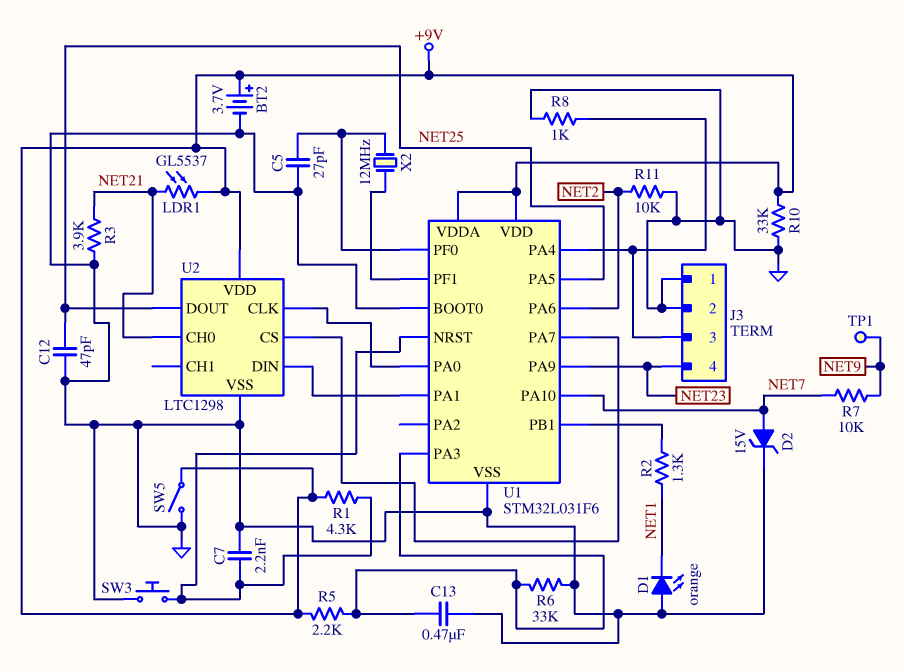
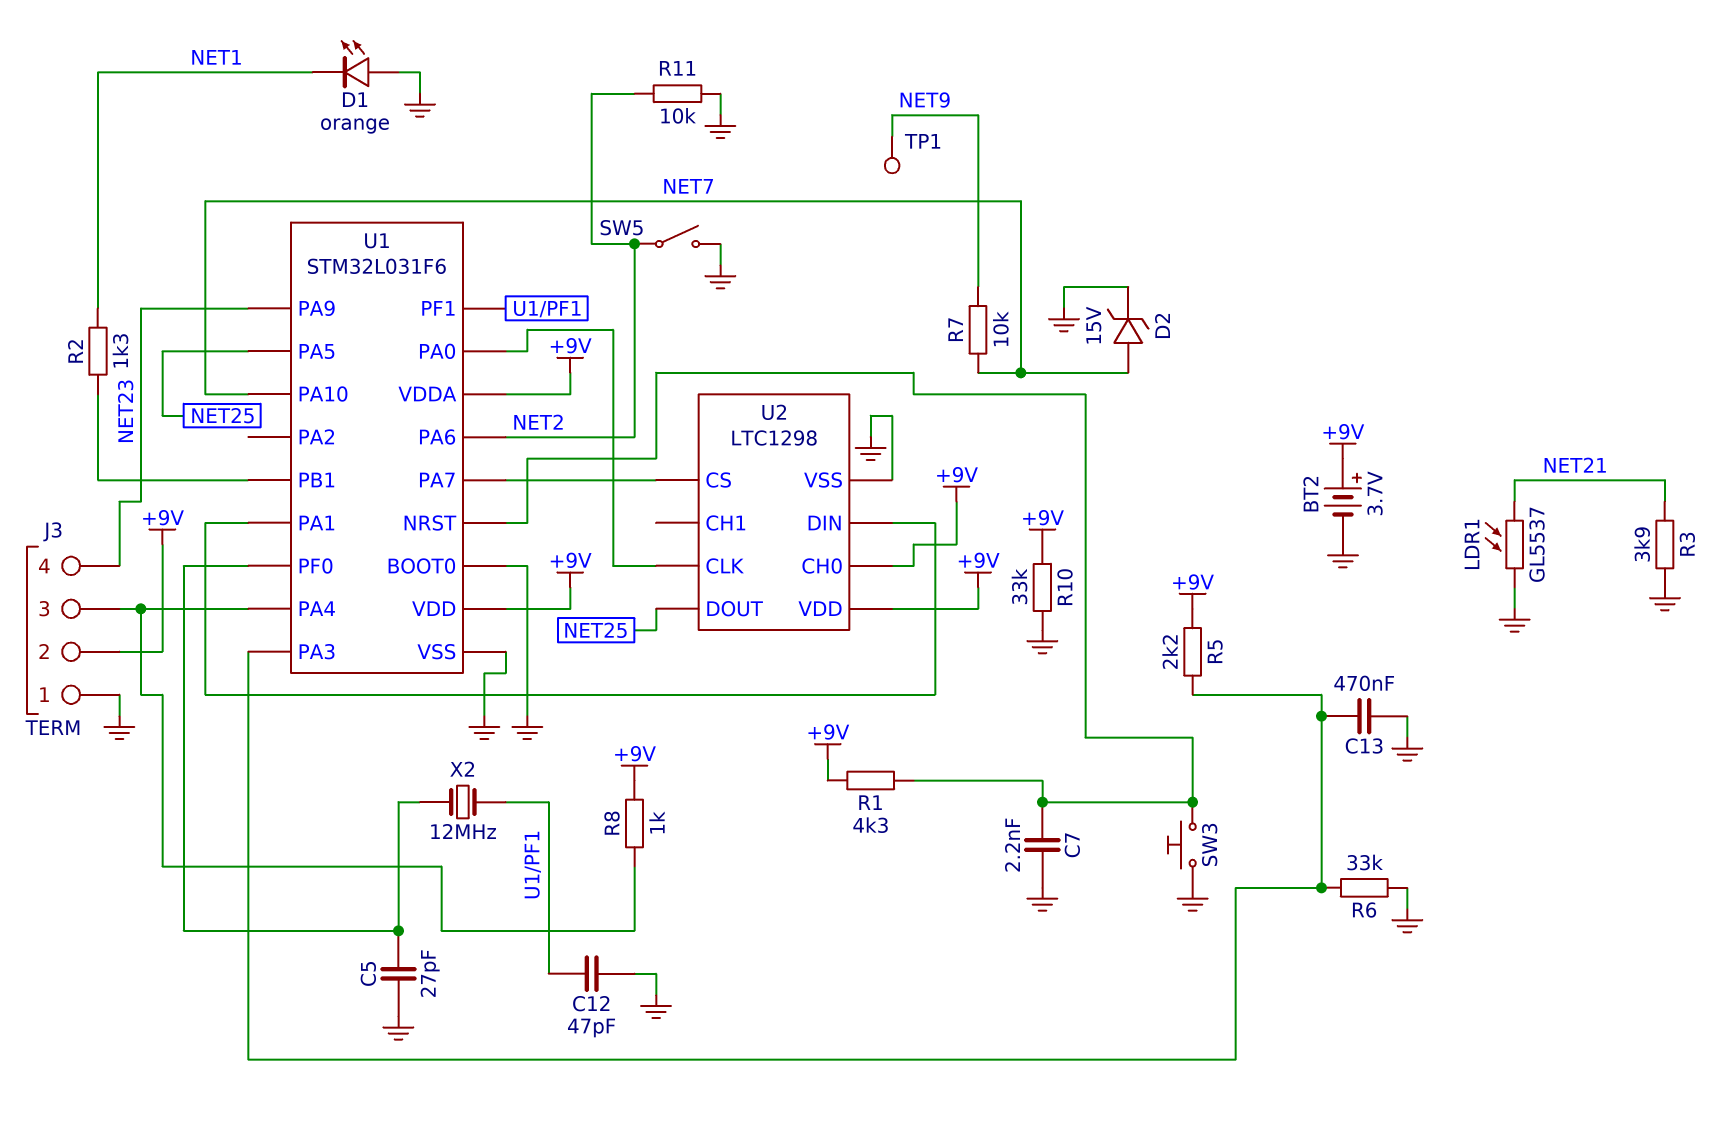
C12: 47pF (GND, NET25) -> 47pF (GND, U1/PF1)
J3 pin 2: GND -> +9V
LDR1: GL5537 (+9V, NET21) -> GL5537 (GND, NET21)
R8: 1k (GND, J3/3) -> 1k (+9V, J3/3)
SW5: switch (+9V, GND) -> switch (GND, NET2)
U2 pin CH0: NET21 -> +9V

